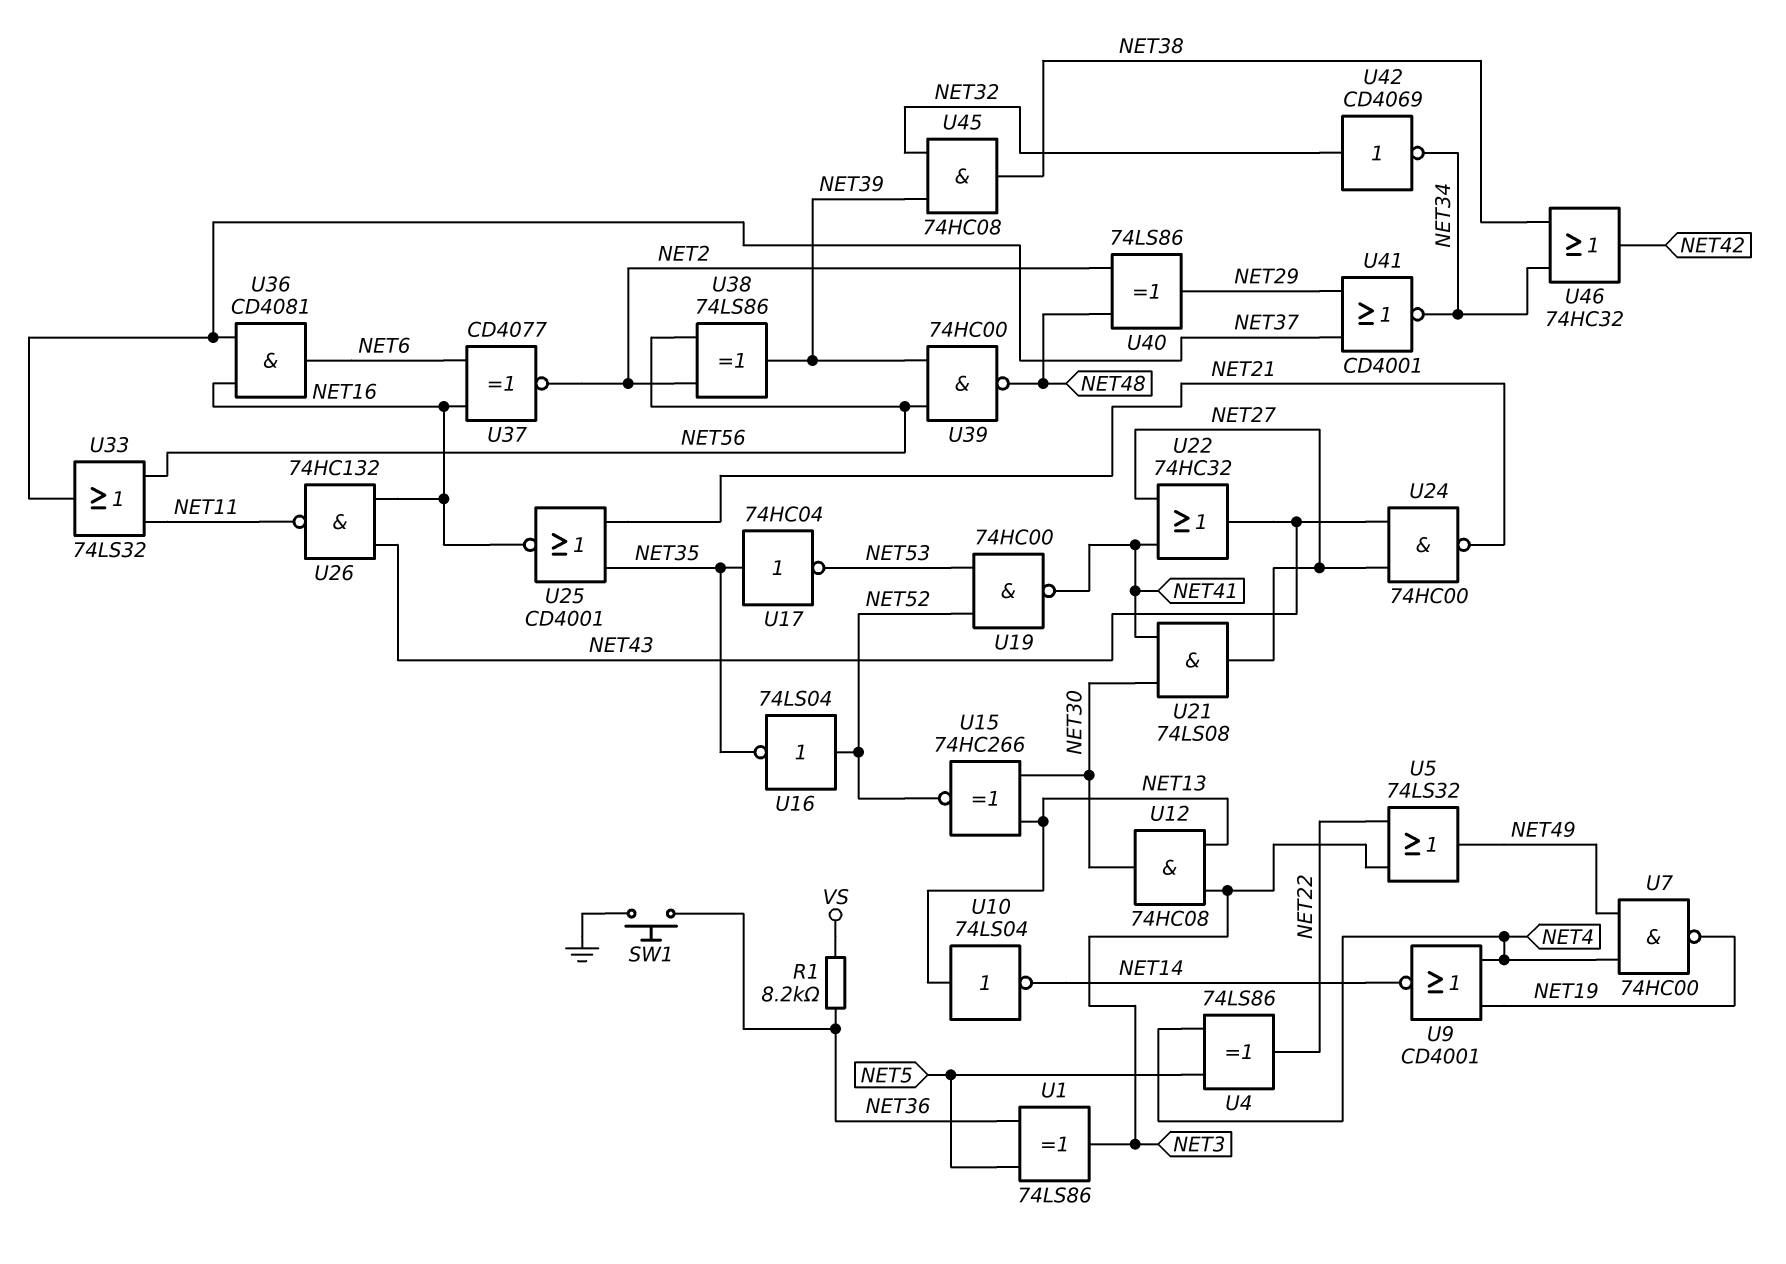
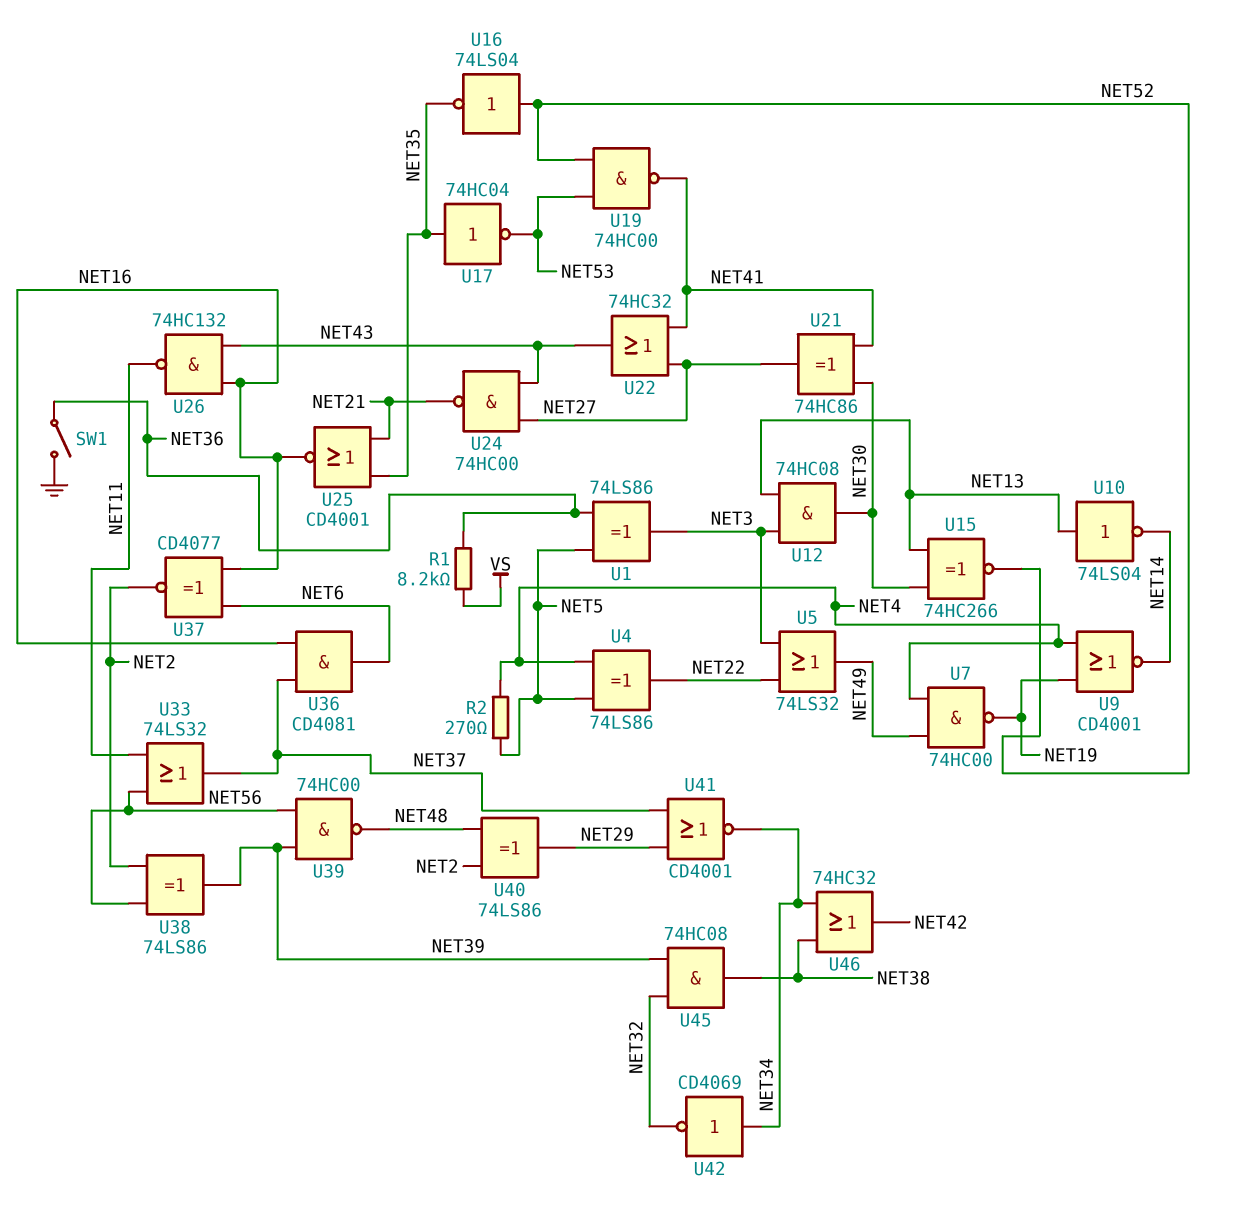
R2: none -> 270 (NET4, NET5)
SW1: button (GND, NET36) -> switch (GND, NET36)
U21: AND 74LS08 (in NET30, in NET41, out NET27) -> XOR 74HC86 (in NET30, in NET41, out NET27)
U42: NOT CD4069 (in NET32, out NET34) -> NOT CD4069 (in NET34, out NET32)

